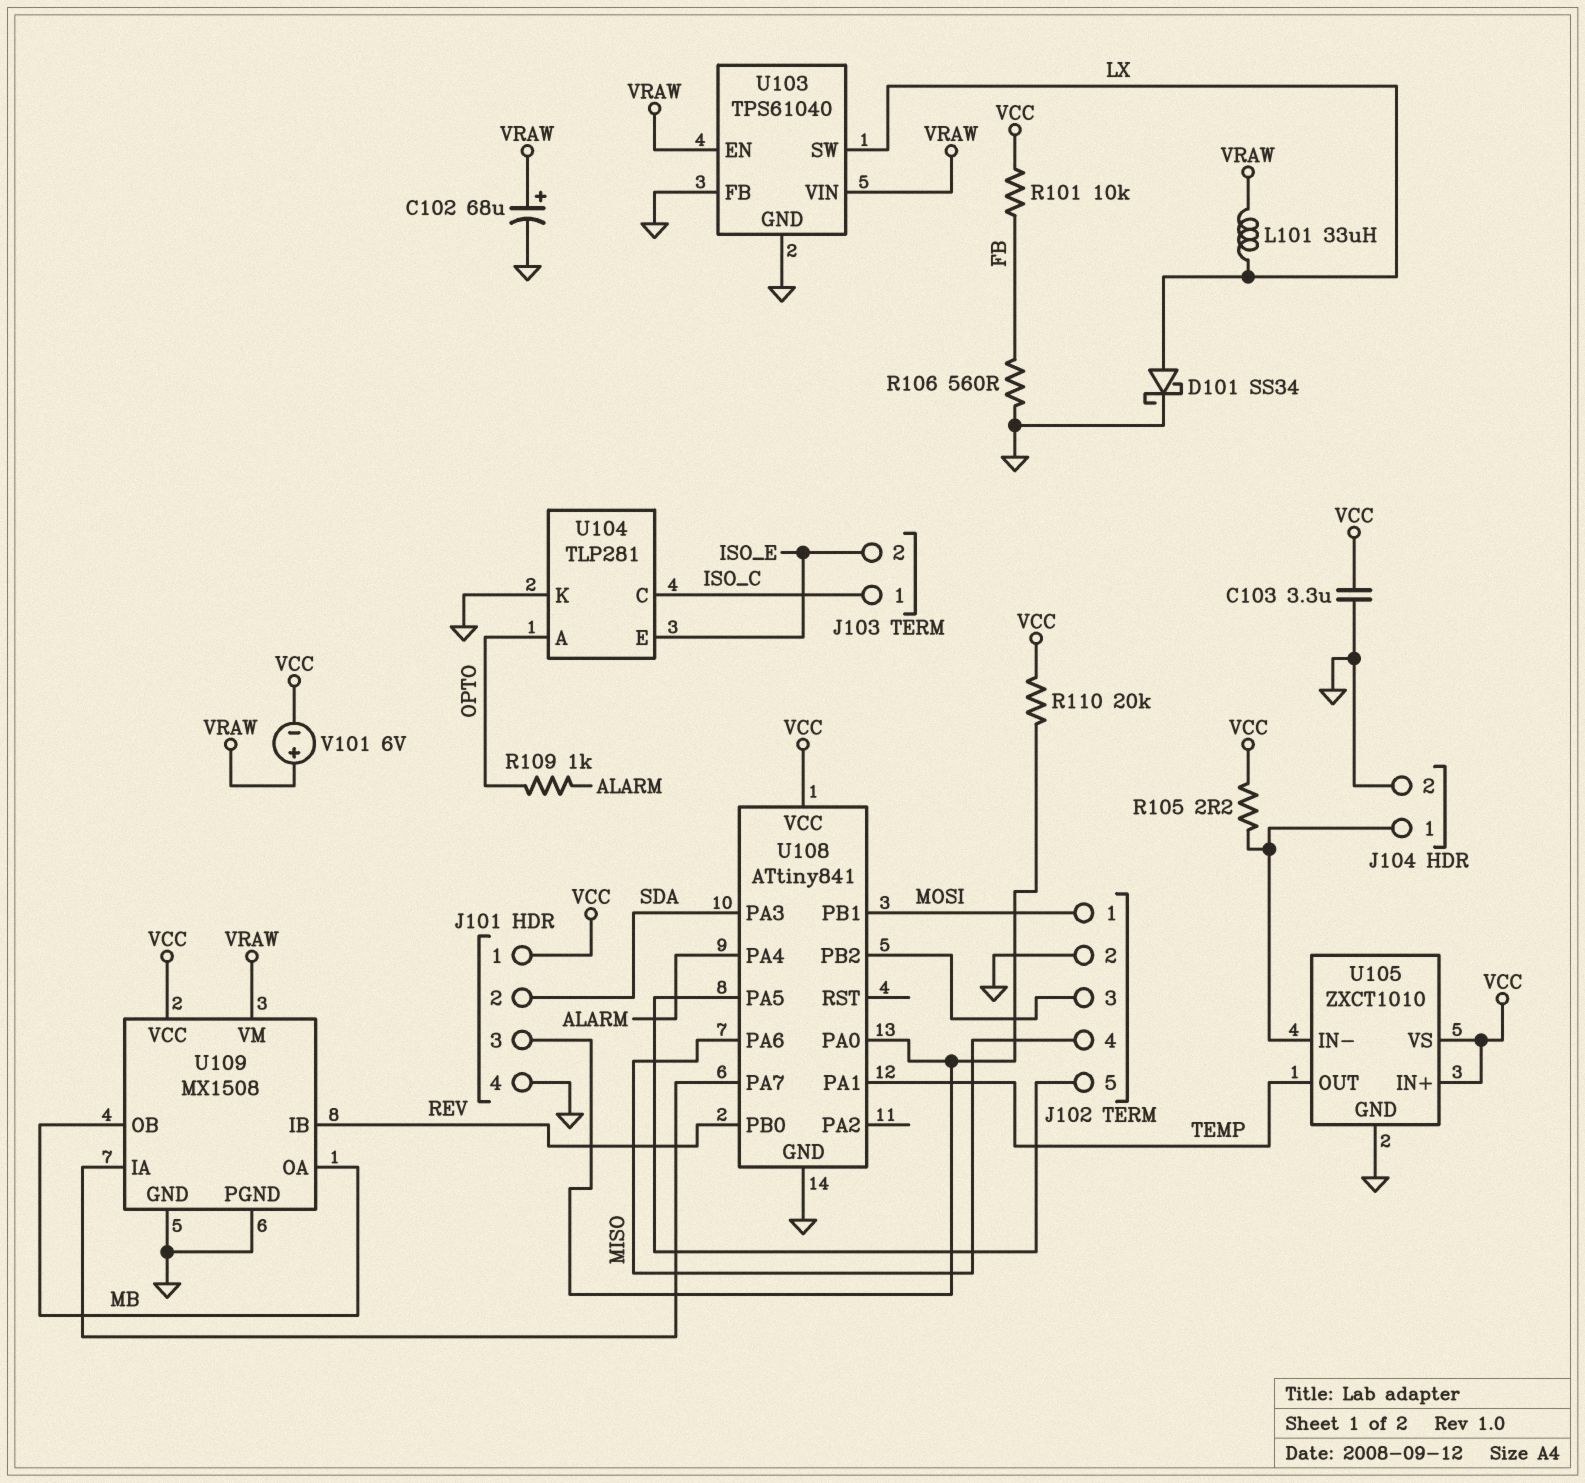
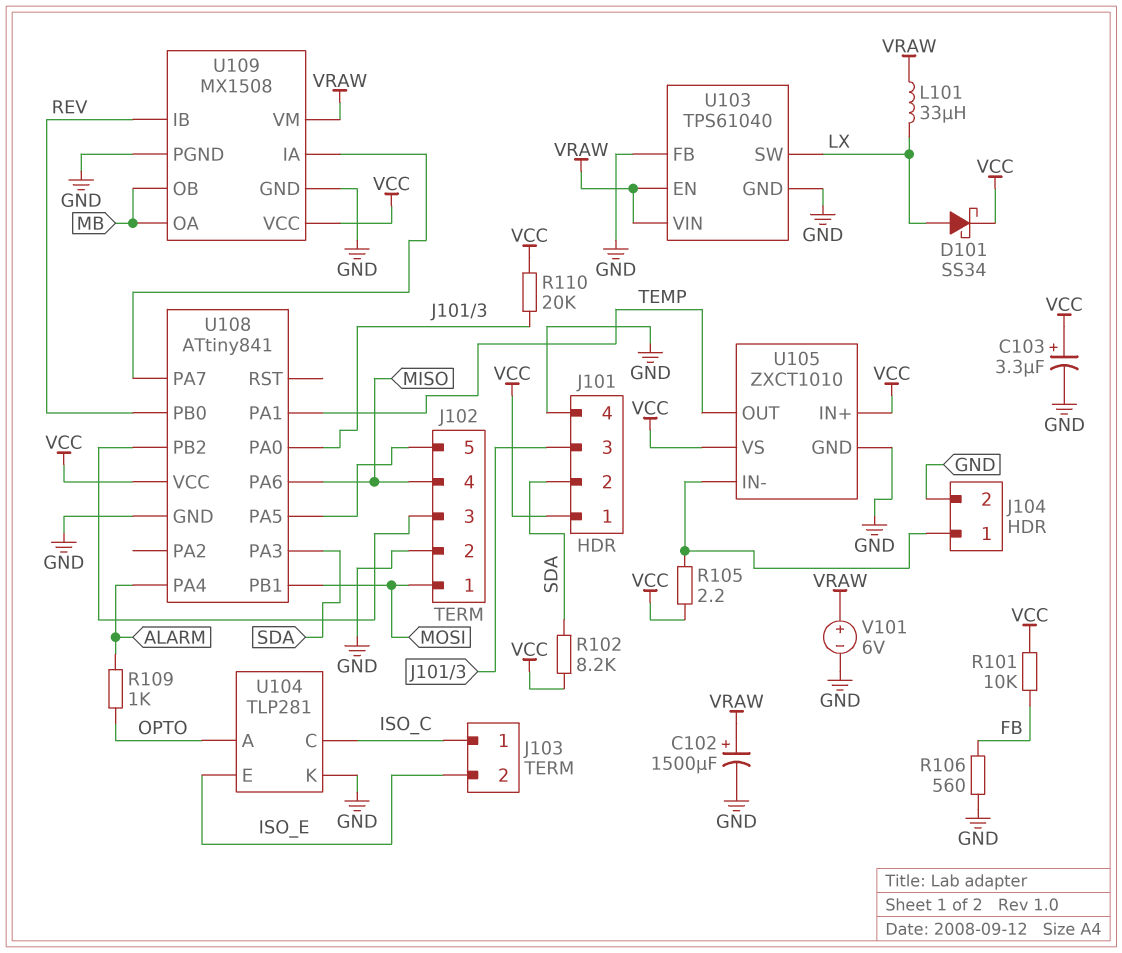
C102: 68uF (plus VRAW, minus GND) -> 1500uF (plus VRAW, minus GND)
C103: 3.3uF (GND, VCC) -> 3.3uF (plus VCC, minus GND)
D101: schottky SS34 (A LX, K GND) -> schottky SS34 (A LX, K VCC)
R102: none -> 8.2k (SDA, VCC)
V101: 6V (plus VRAW, minus VCC) -> 6V (plus VRAW, minus GND)

